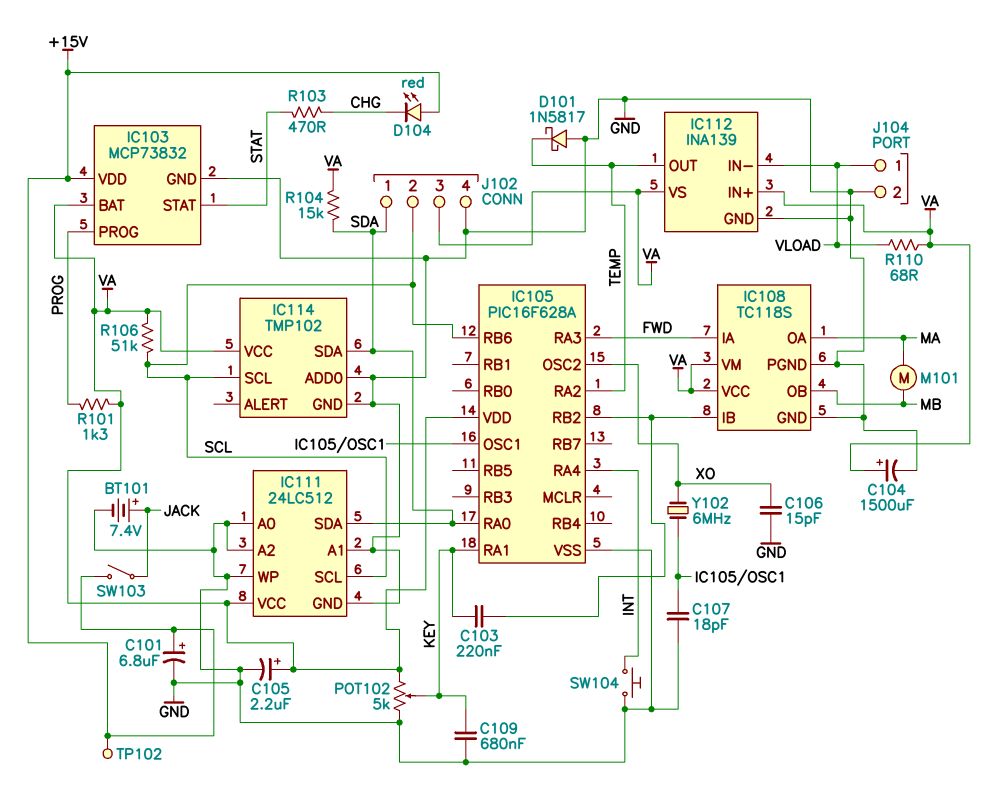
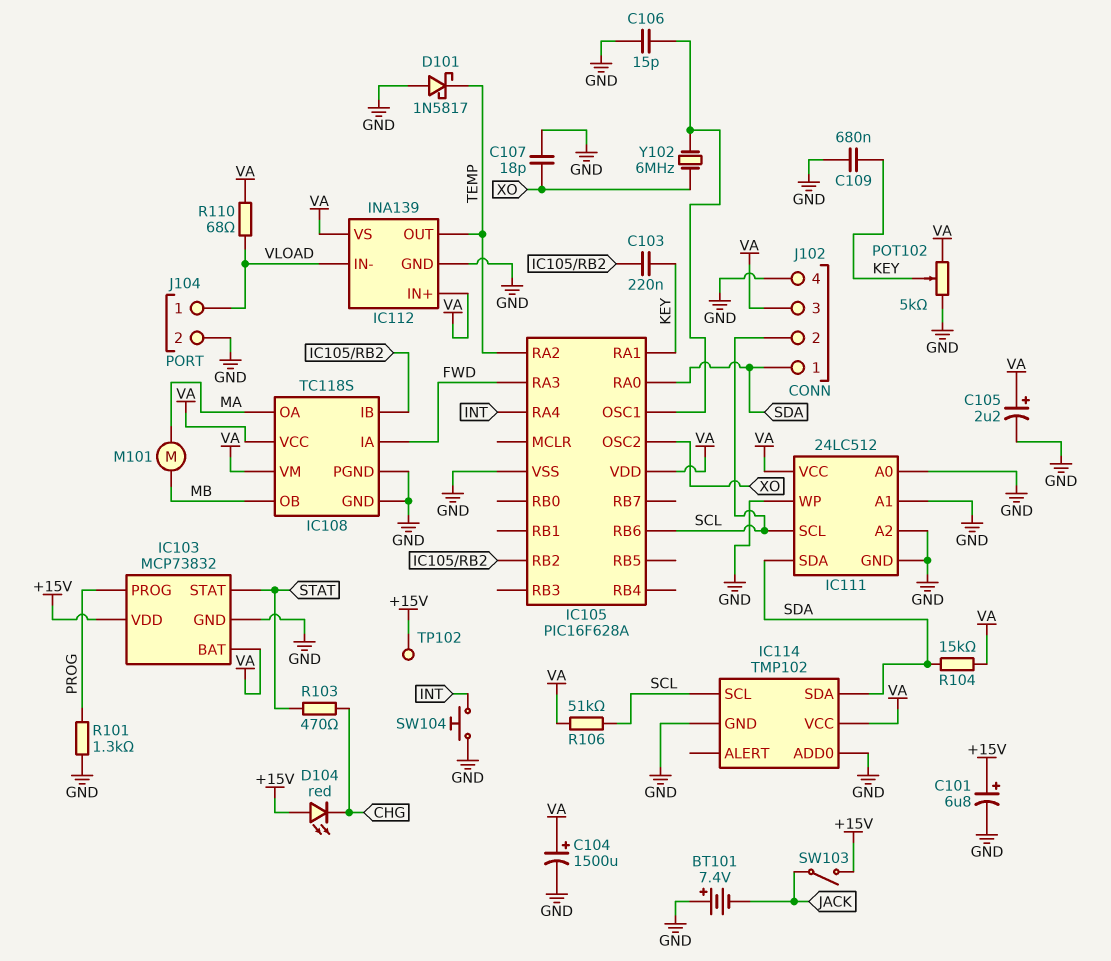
BT101: 7.4V (plus JACK, minus GND) -> 7.4V (plus GND, minus JACK)
C106: 15pF (GND, XO) -> 15pF (GND, IC105/OSC1)
C107: 18pF (GND, IC105/OSC1) -> 18pF (GND, XO)
R101: 1.3k (PROG, VA) -> 1.3k (GND, PROG)

